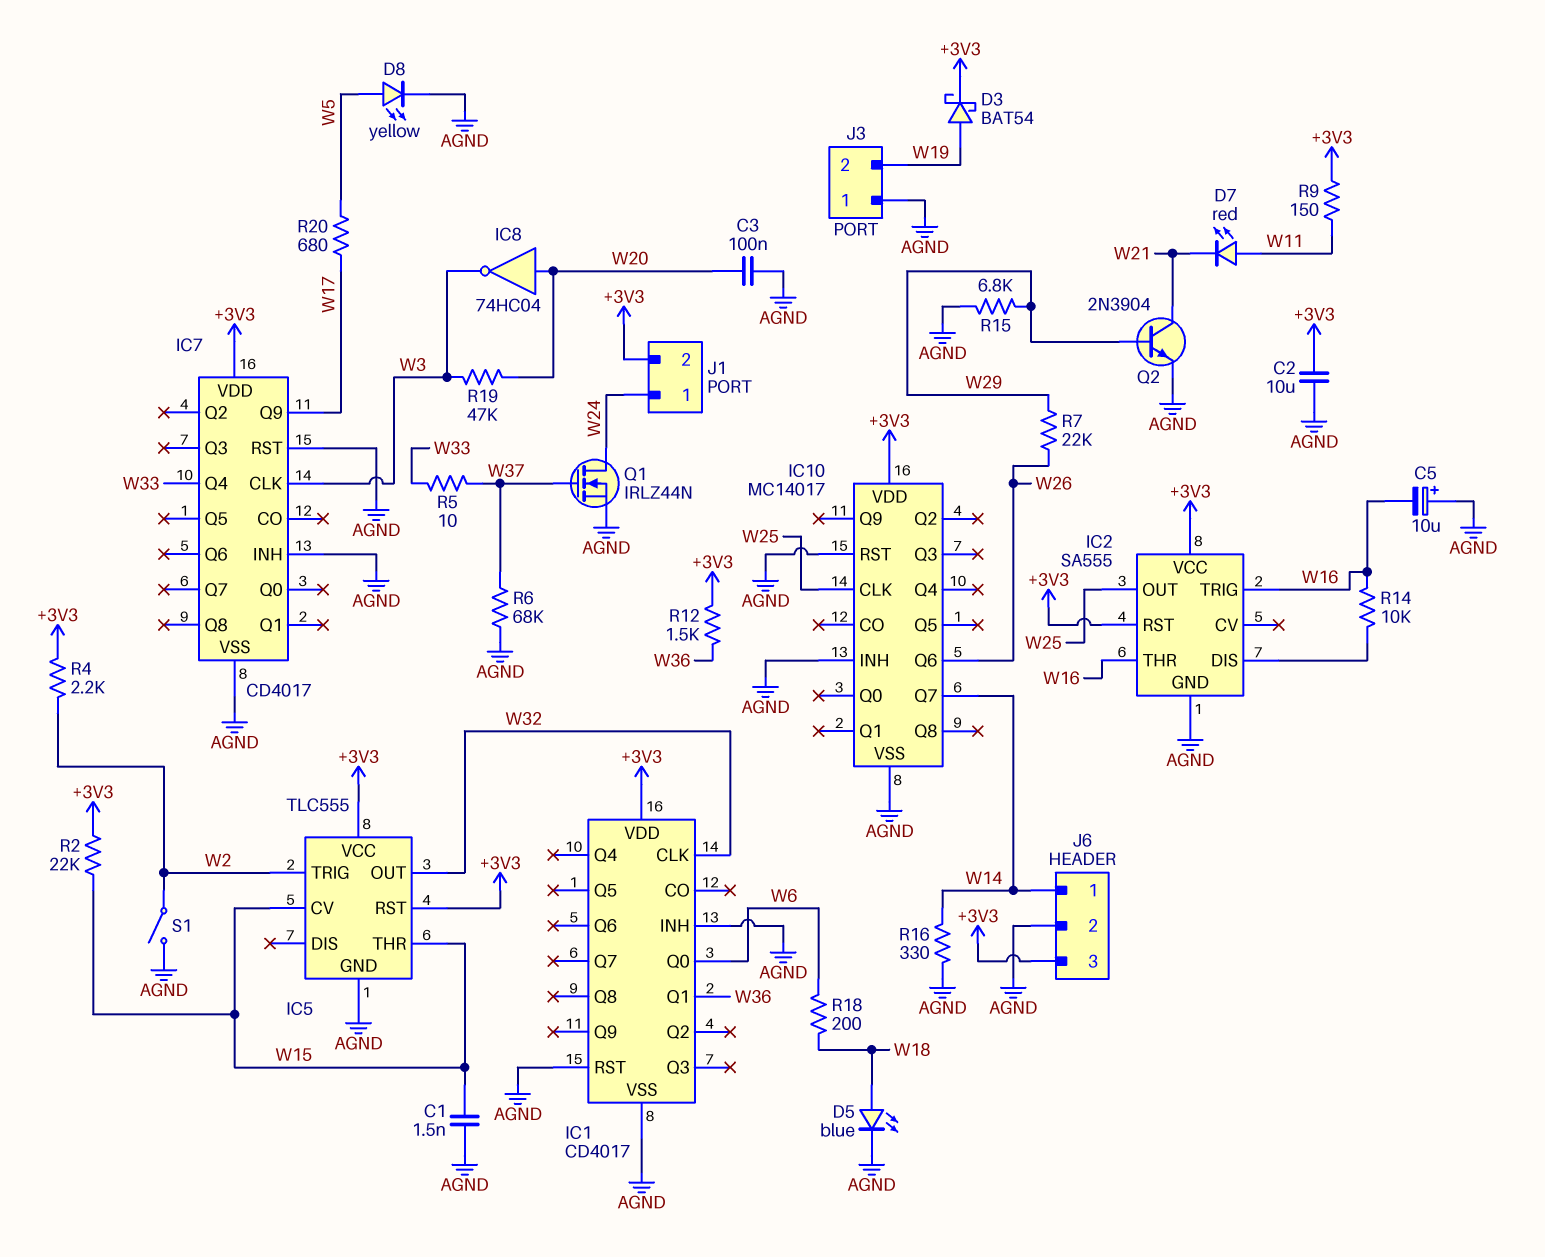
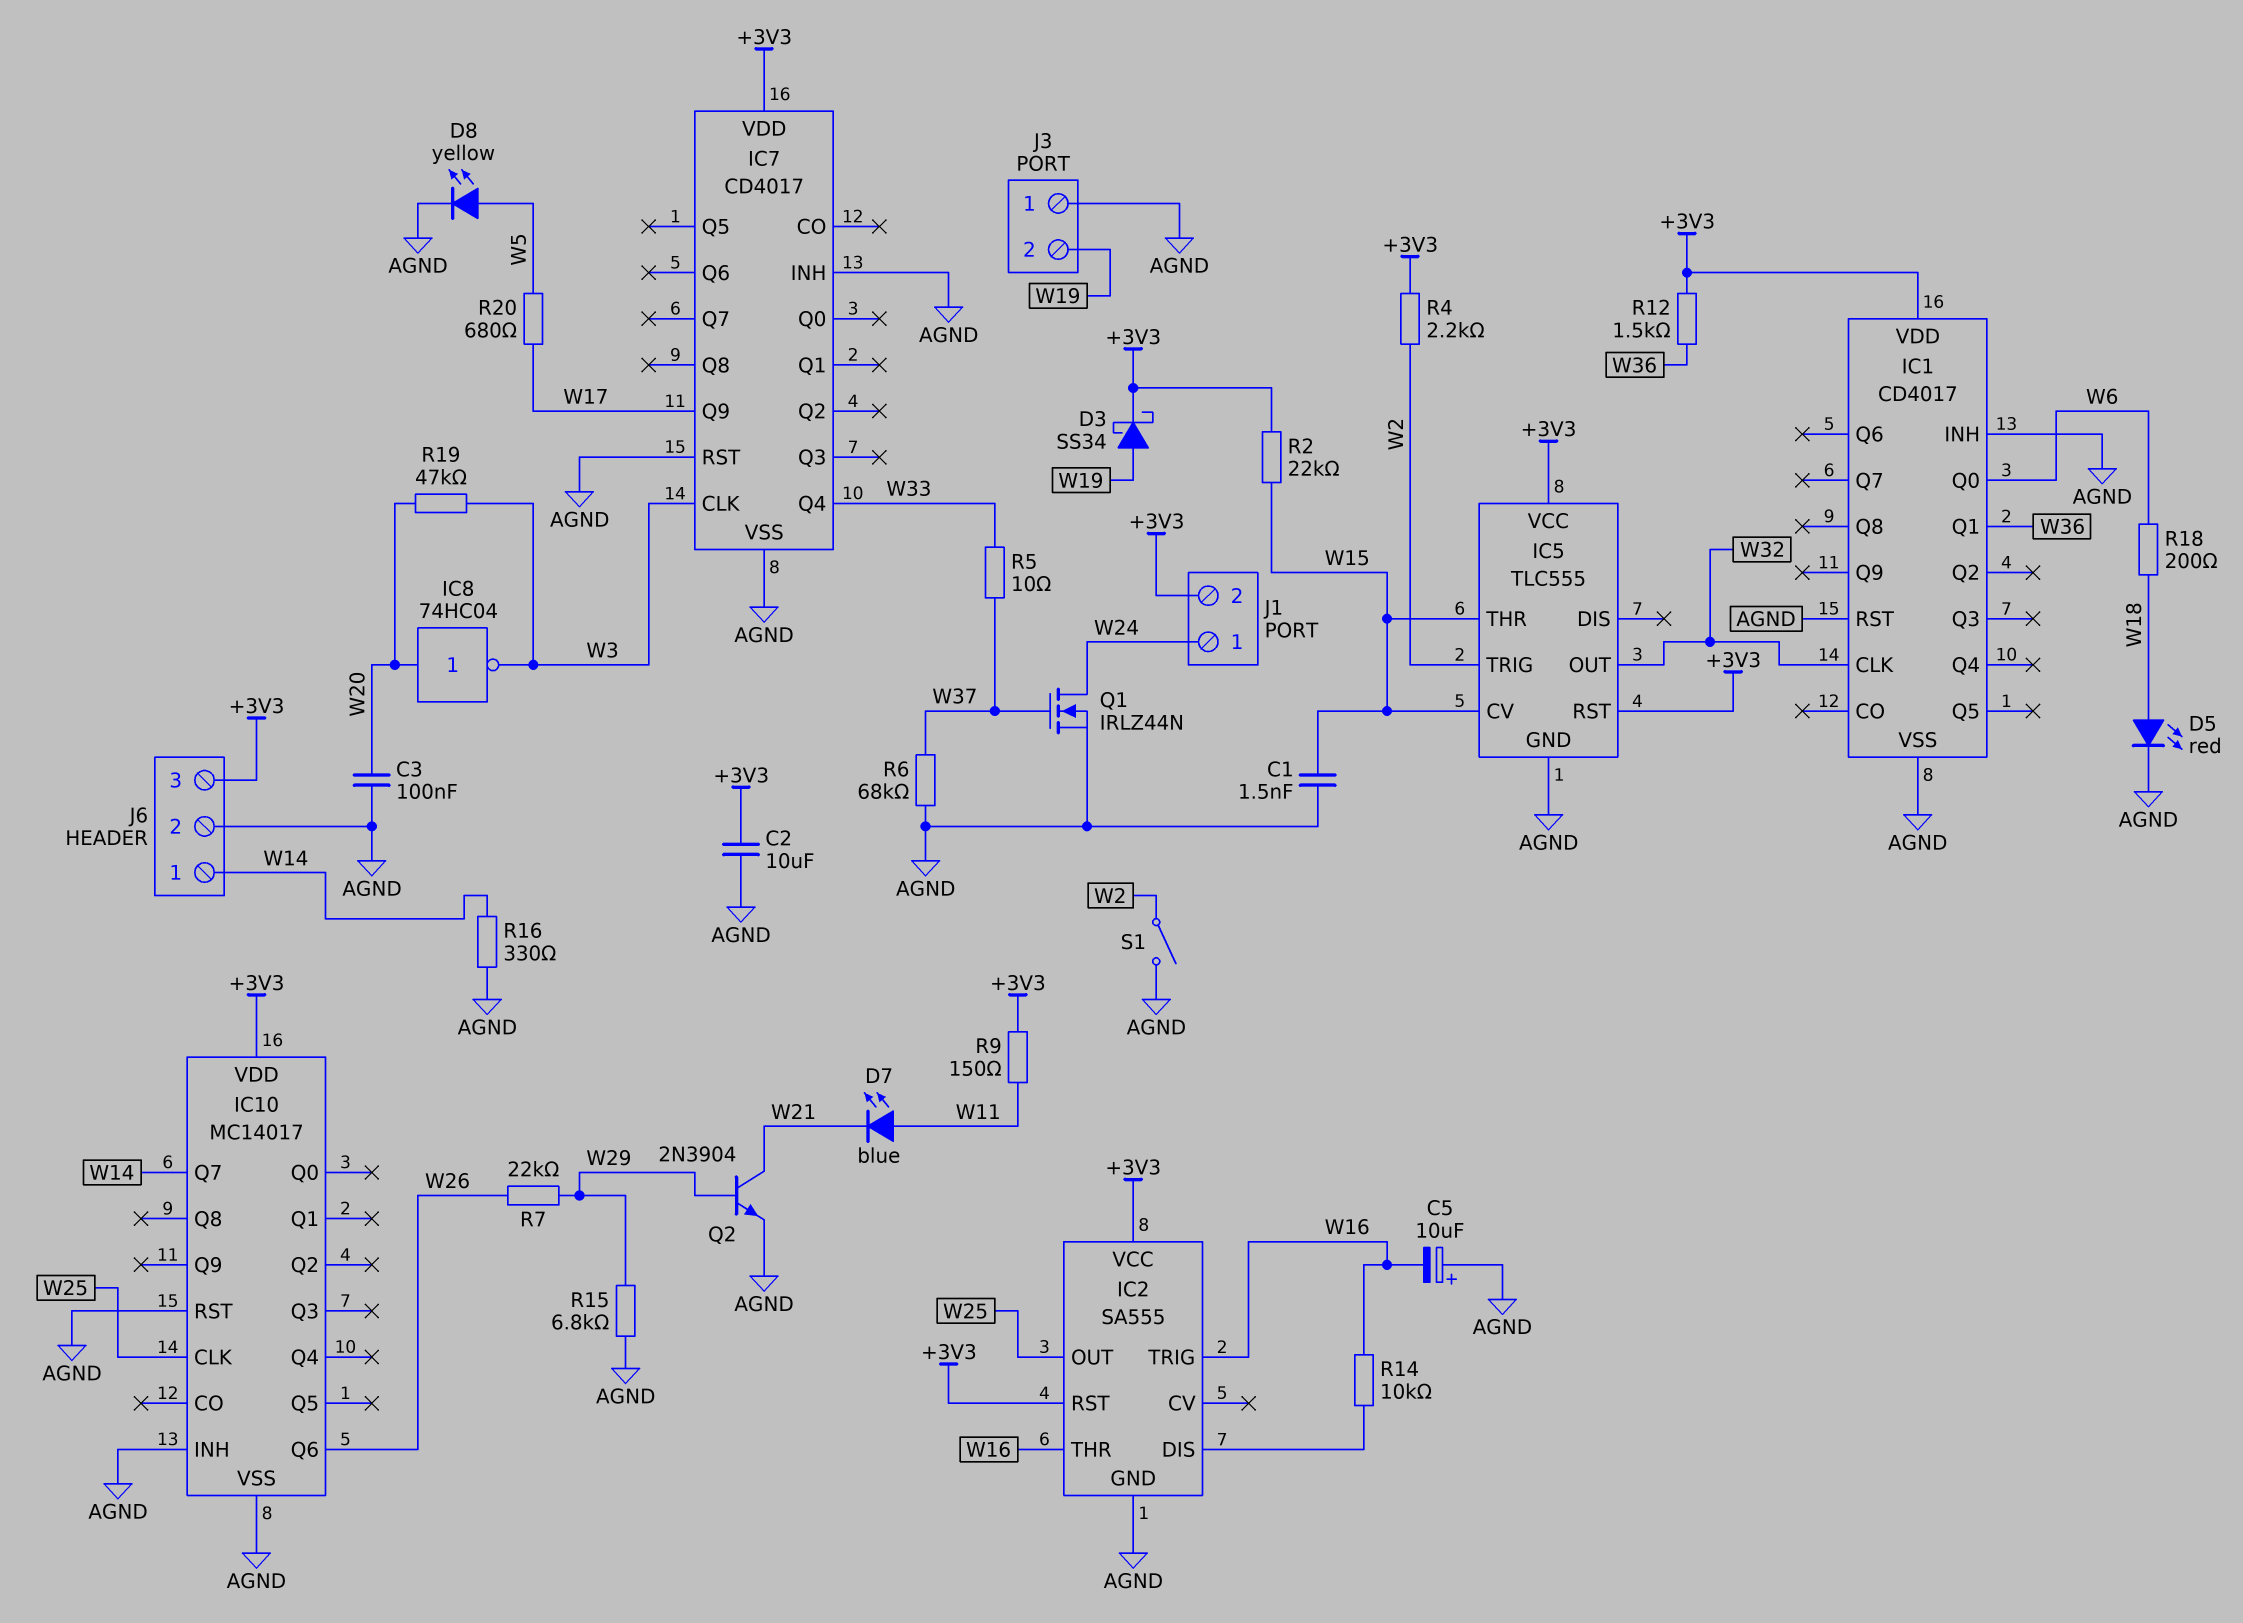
D3: schottky BAT54 (A W19, K +3V3) -> schottky SS34 (A W19, K +3V3)
D5: LED blue (A W18, K AGND) -> LED red (A W18, K AGND)
D7: LED red (A W11, K W21) -> LED blue (A W11, K W21)

